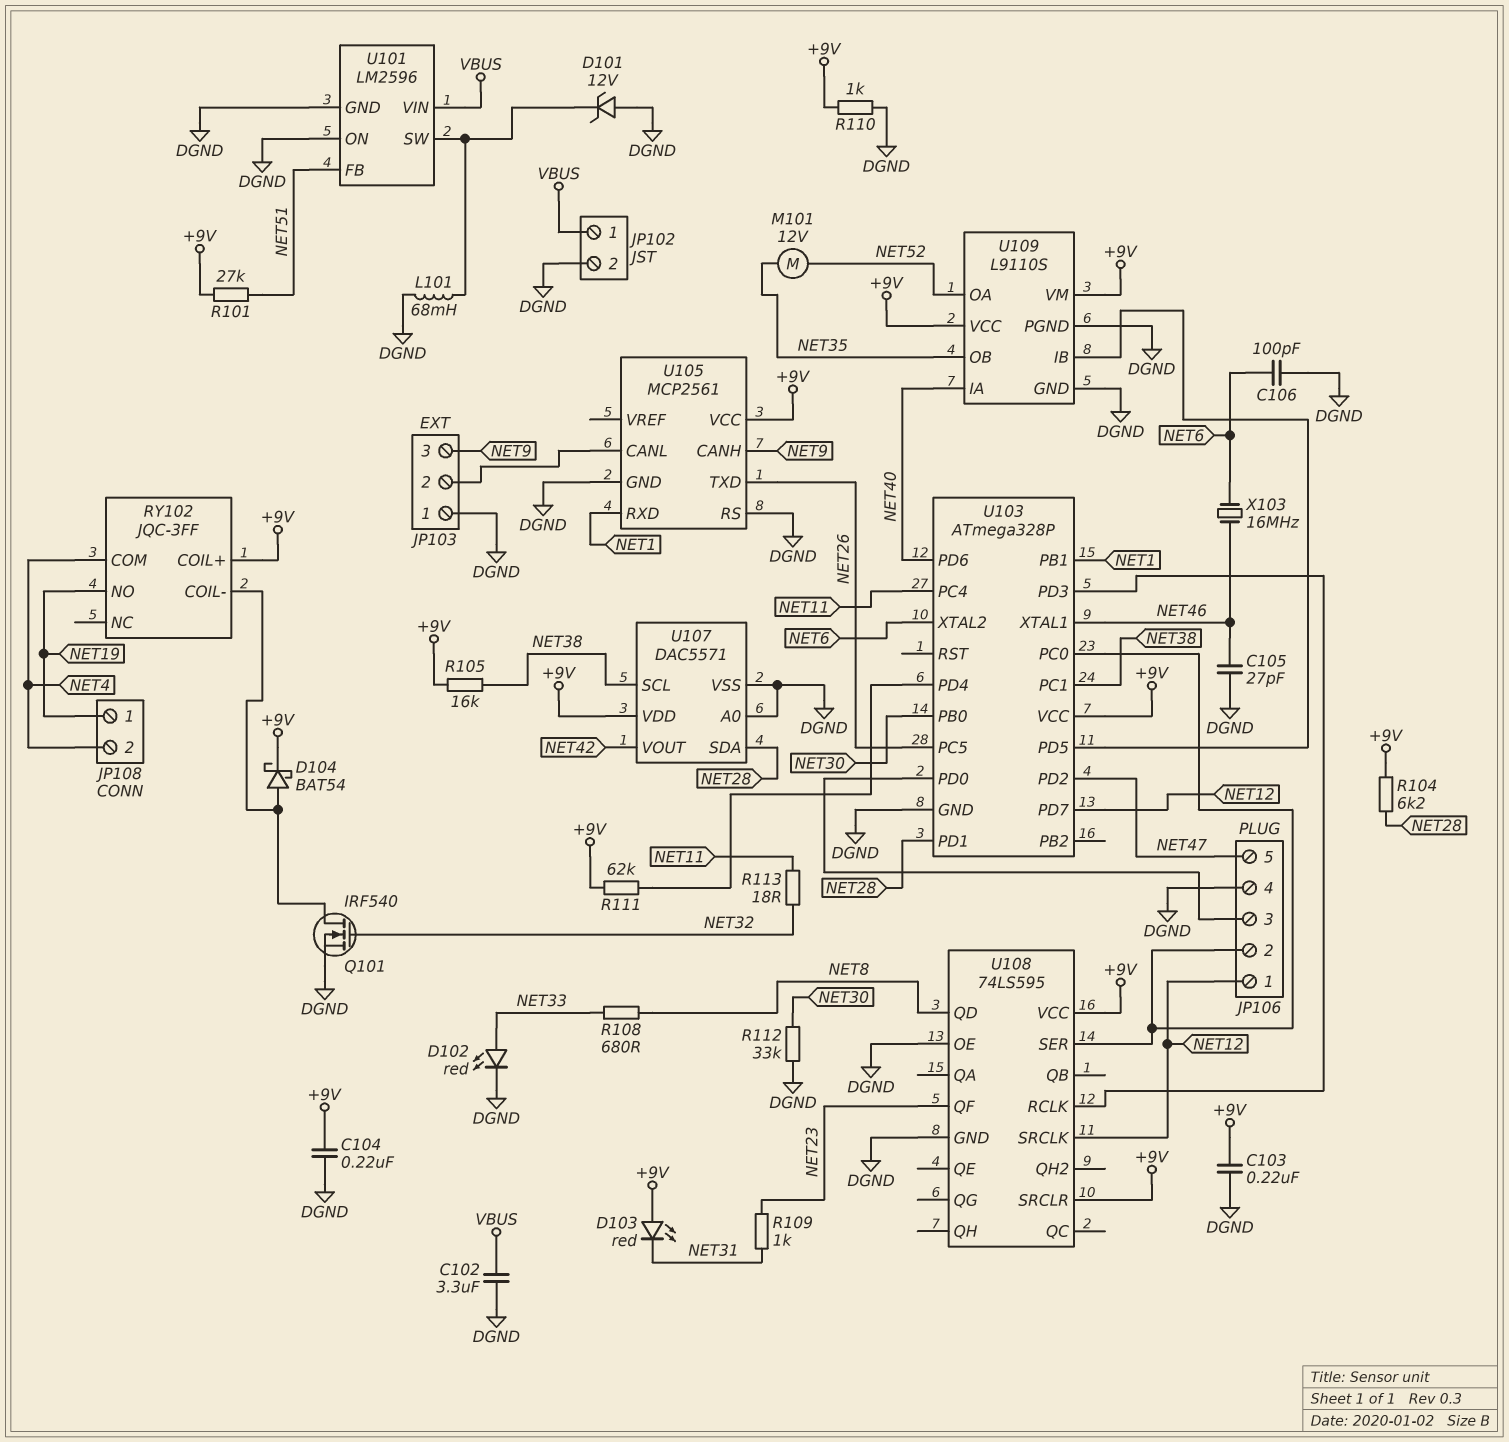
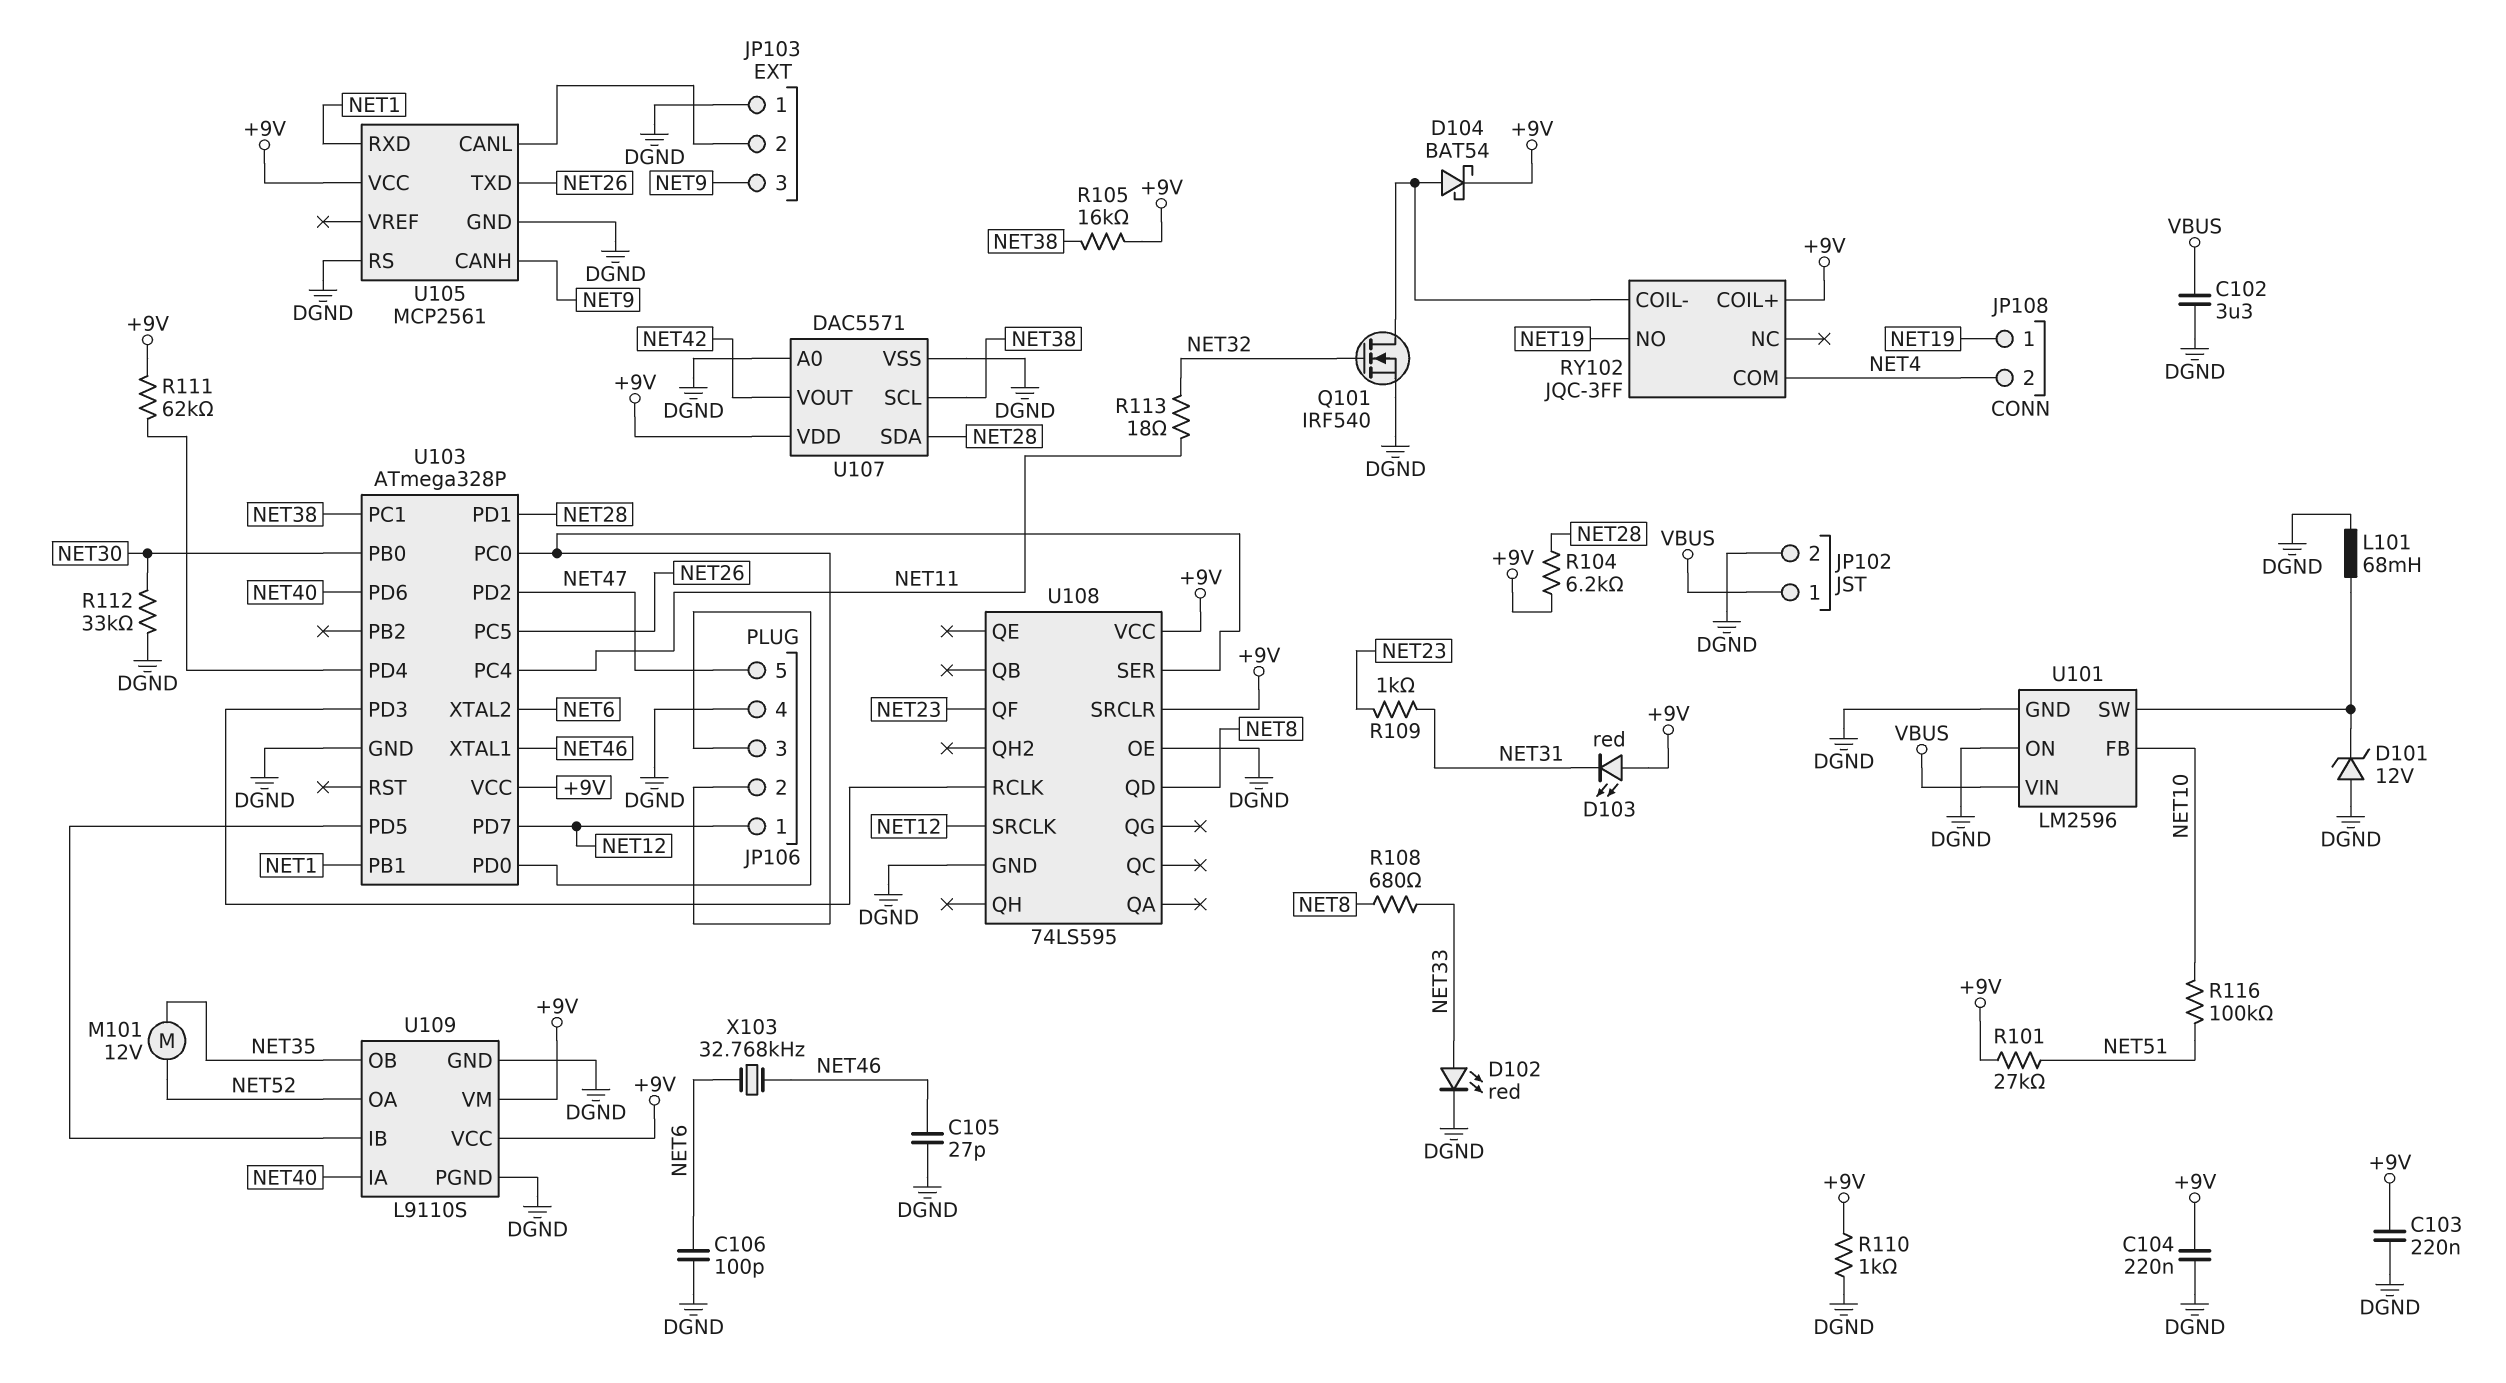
R116: none -> 100k (NET10, NET51)
U101 pin FB: NET51 -> NET10
X103: 16MHz (NET6, NET46) -> 32.768kHz (NET6, NET46)

